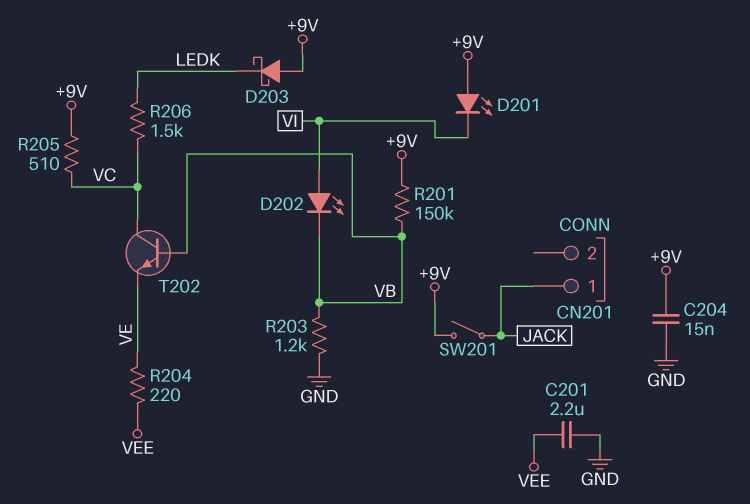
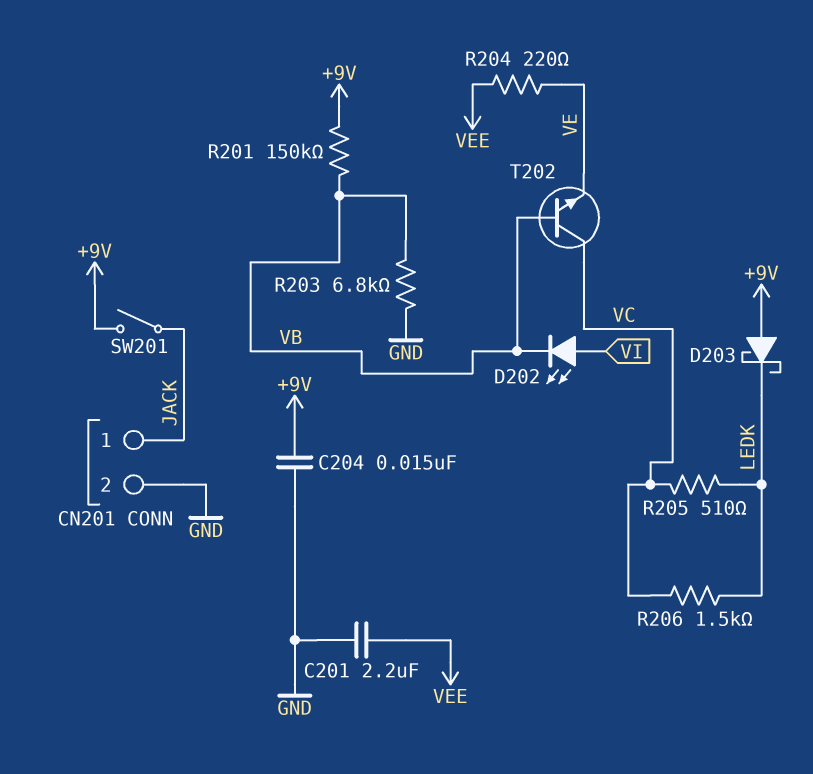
CN201 pin 2: none -> GND
D201: LED (A +9V, K VI) -> none
R203: 1.2k (GND, VB) -> 6.8k (GND, VB)
R205: 510 (+9V, VC) -> 510 (LEDK, VC)

